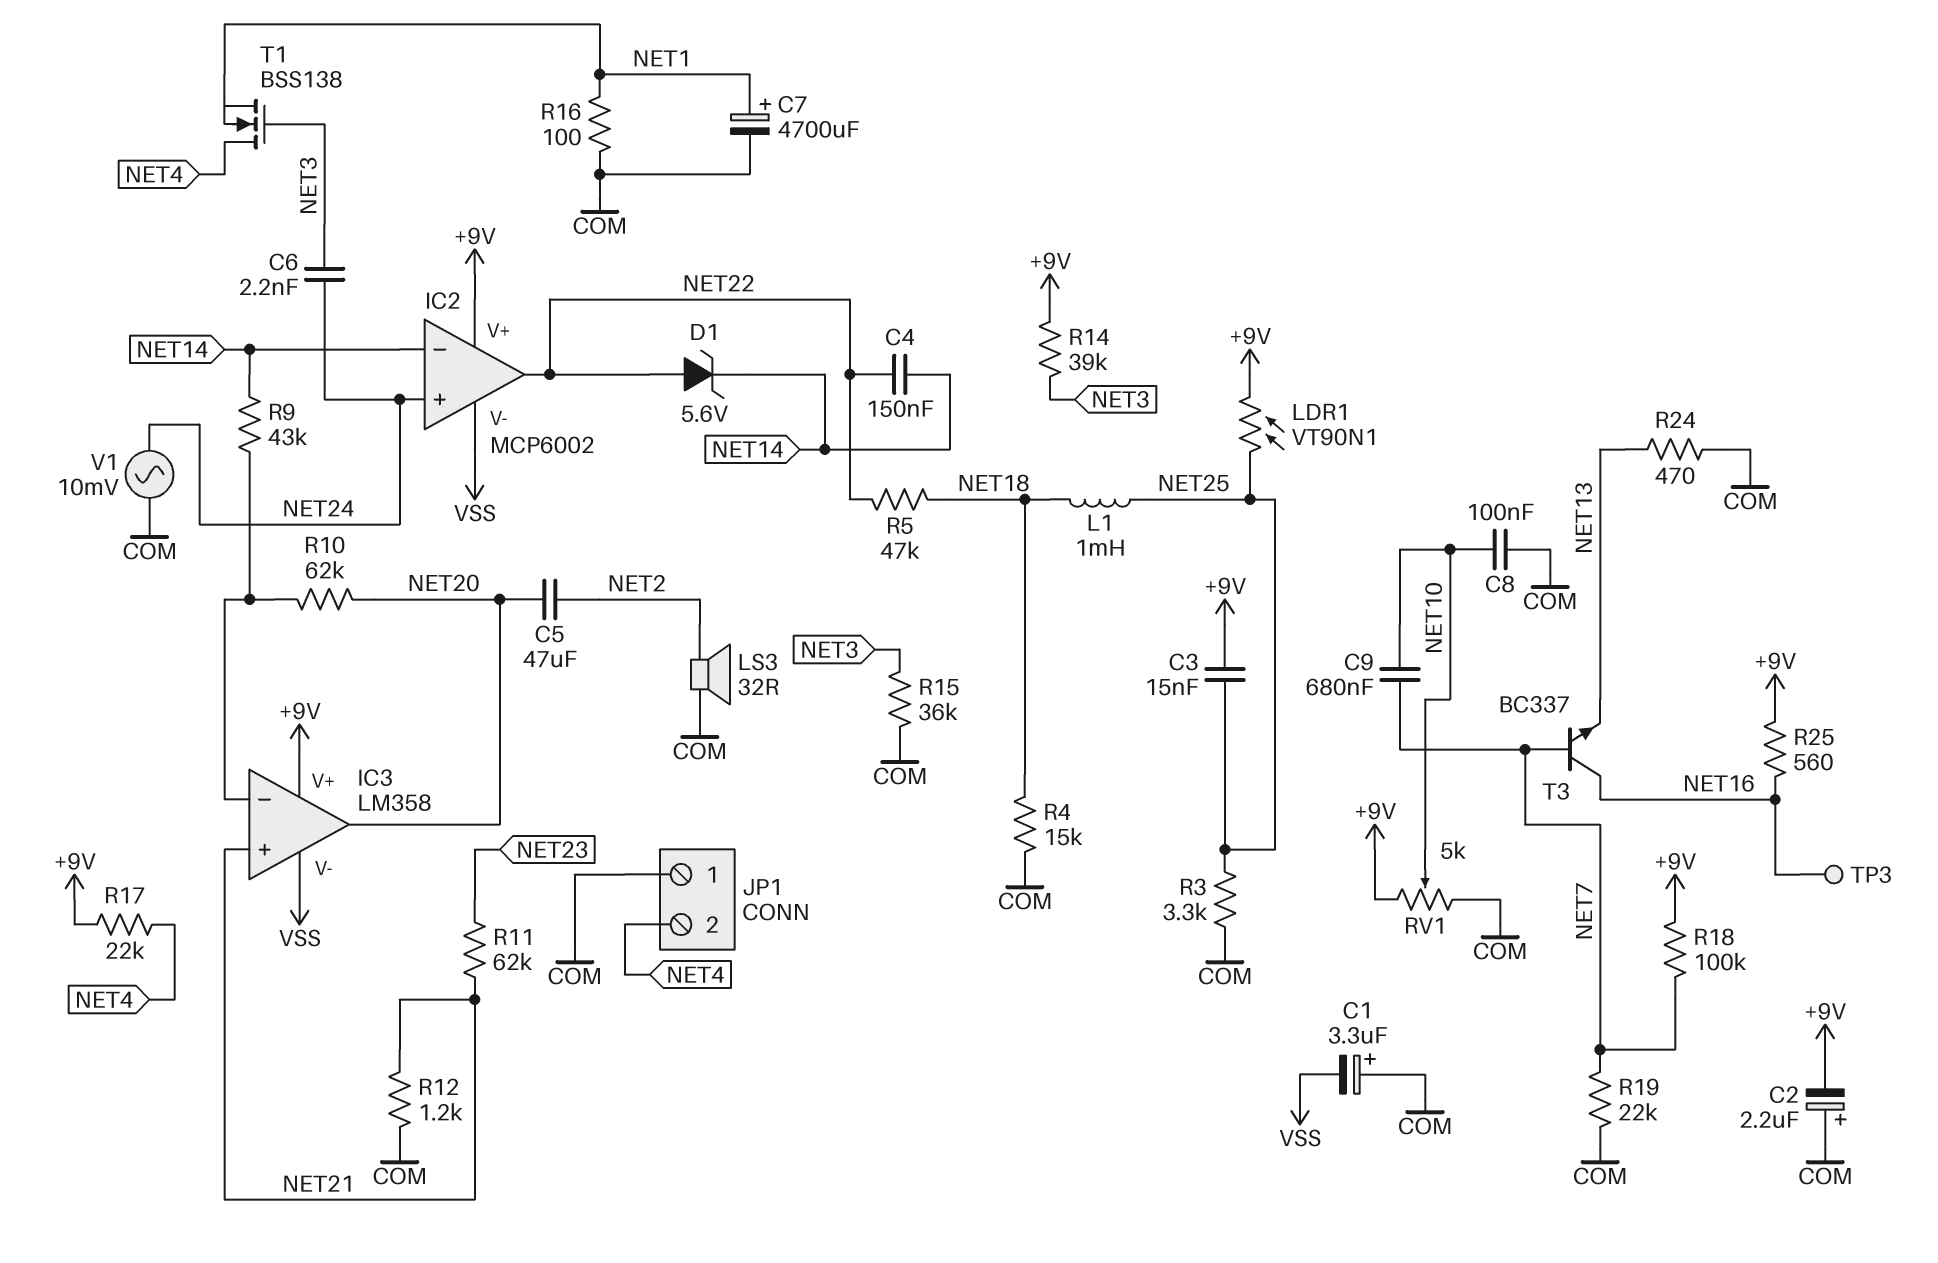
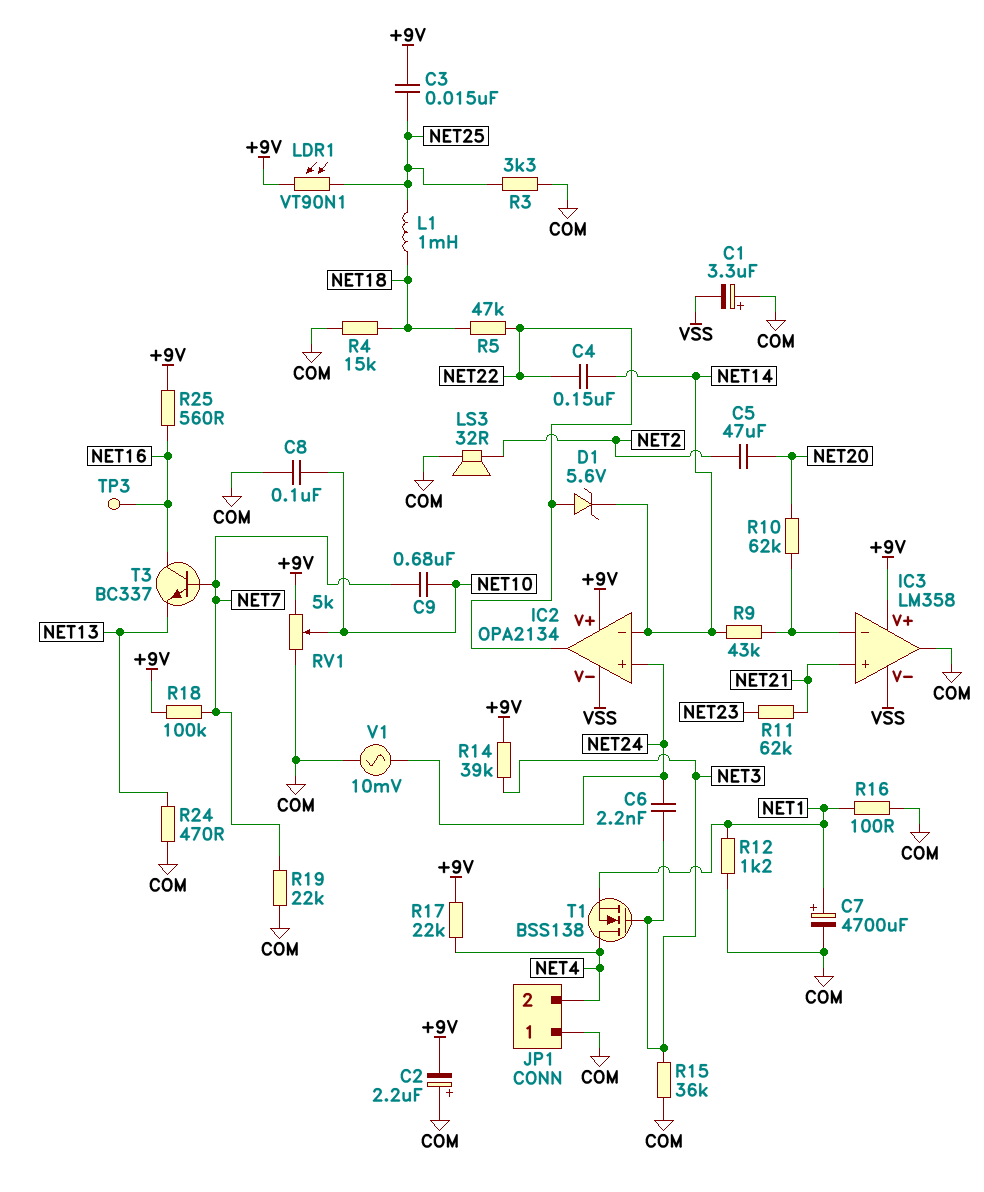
IC2: MCP6002 -> OPA2134
IC3 pin out: NET20 -> COM
R12: 1.2k (COM, NET21) -> 1.2k (COM, NET1)

